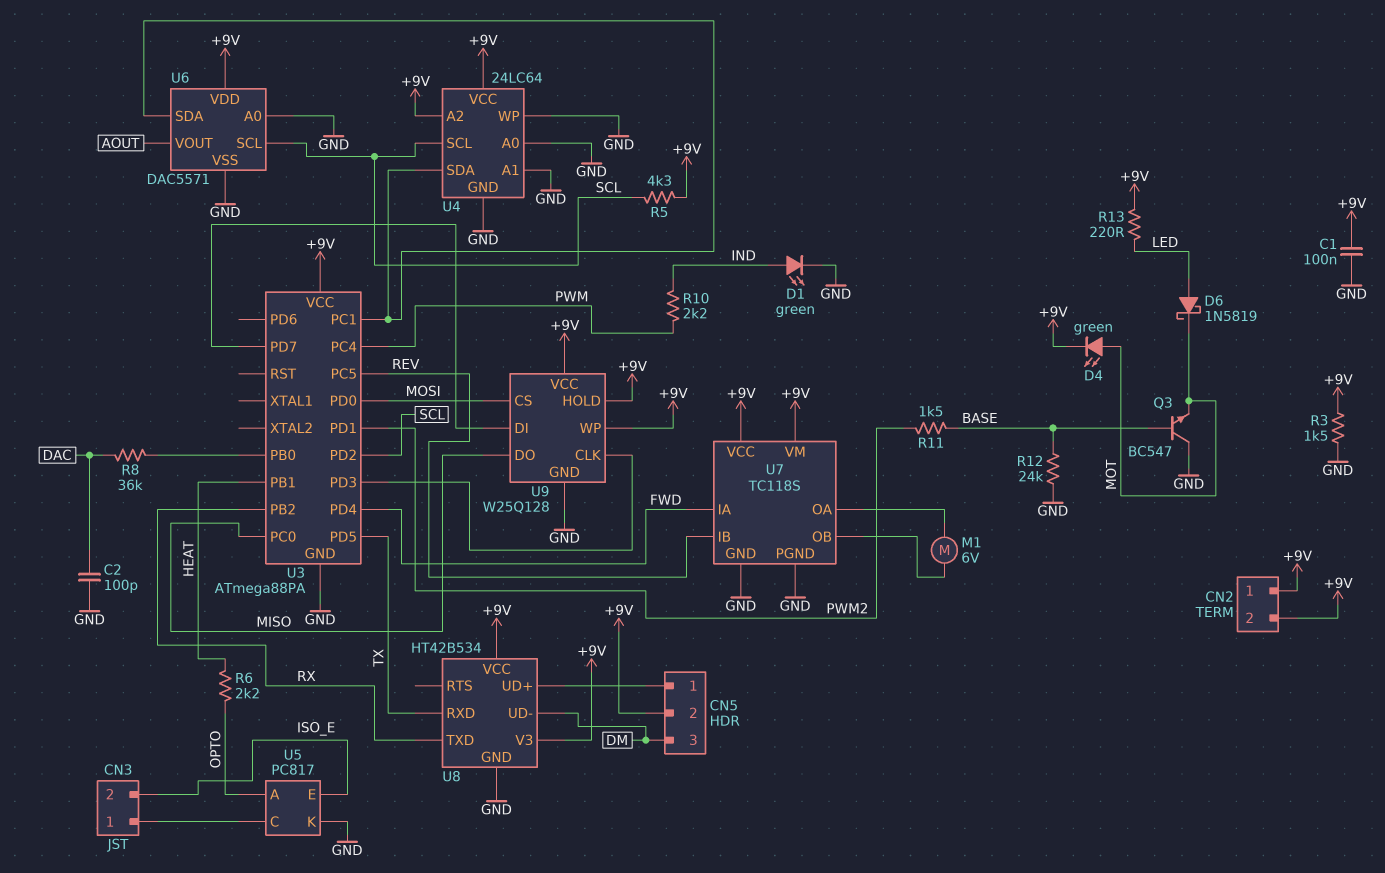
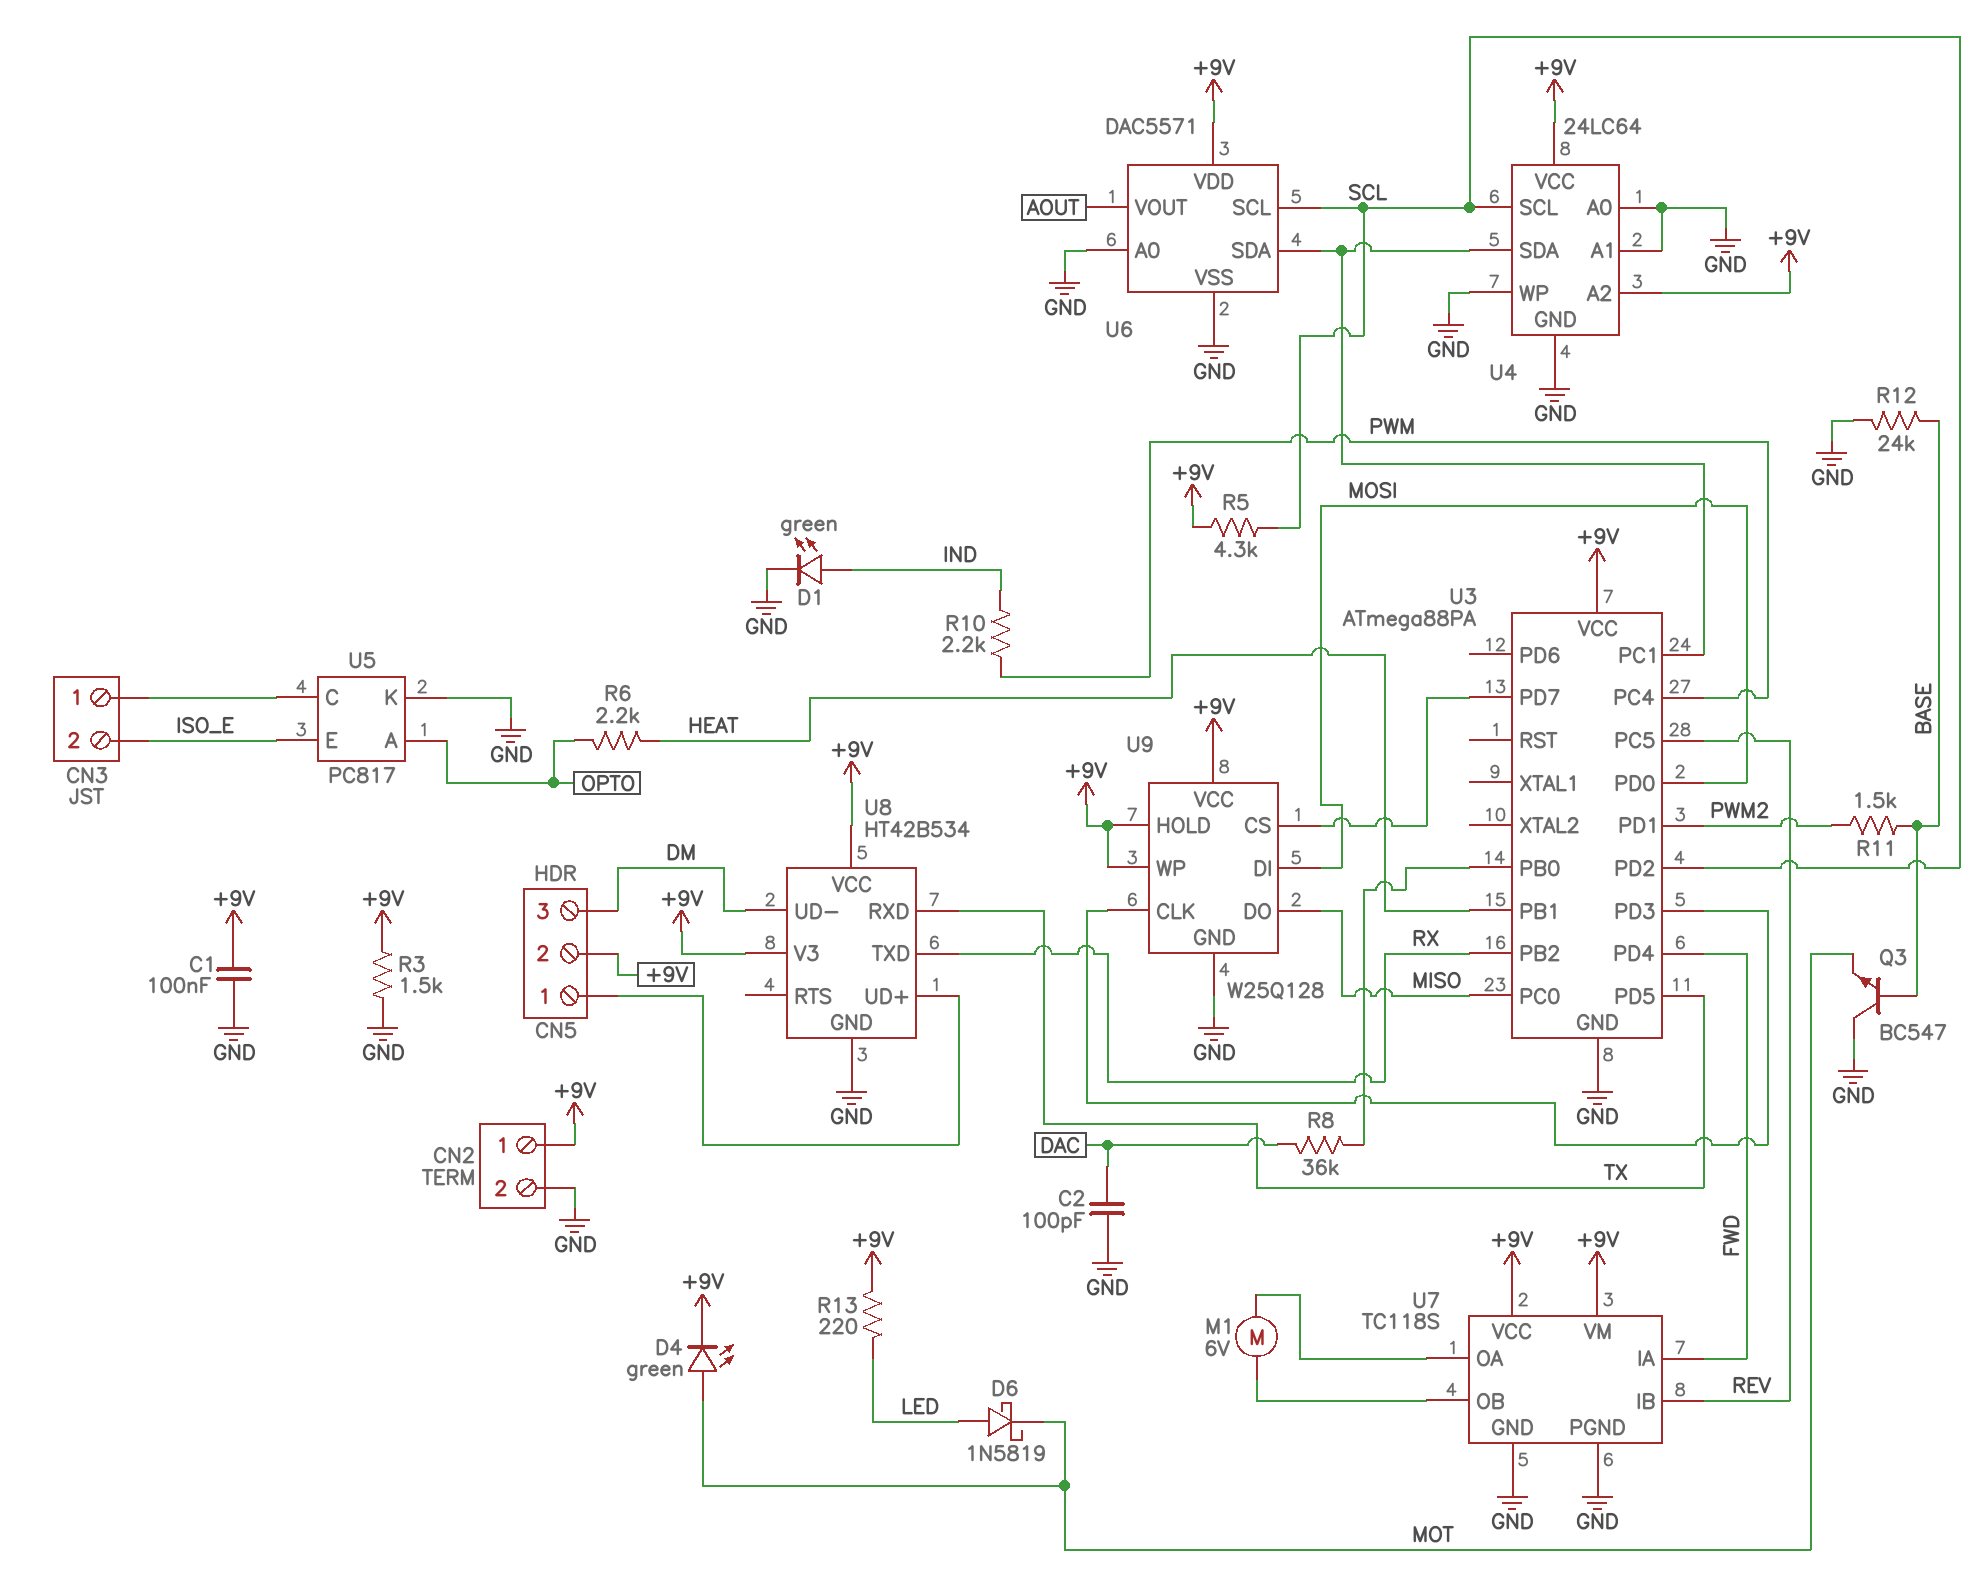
CN2 pin 2: +9V -> GND
U9 pin CS: MOSI -> U3/PD7
U9 pin DI: U3/PD7 -> MOSI

